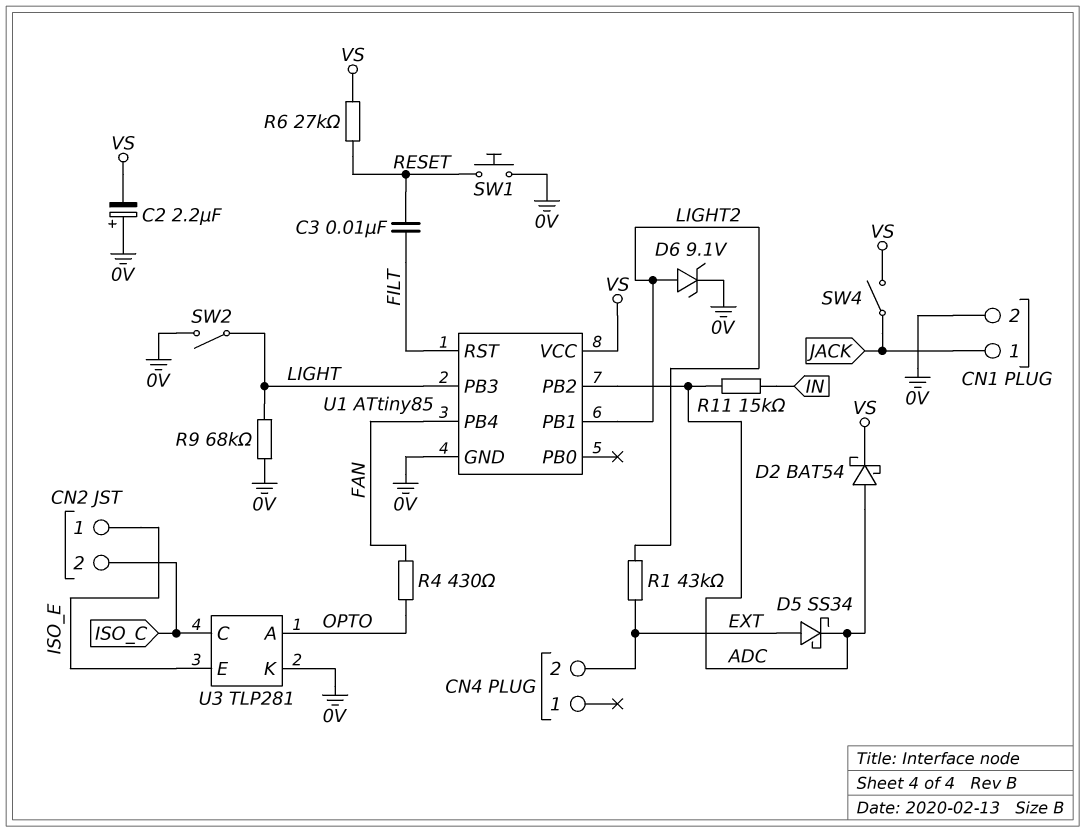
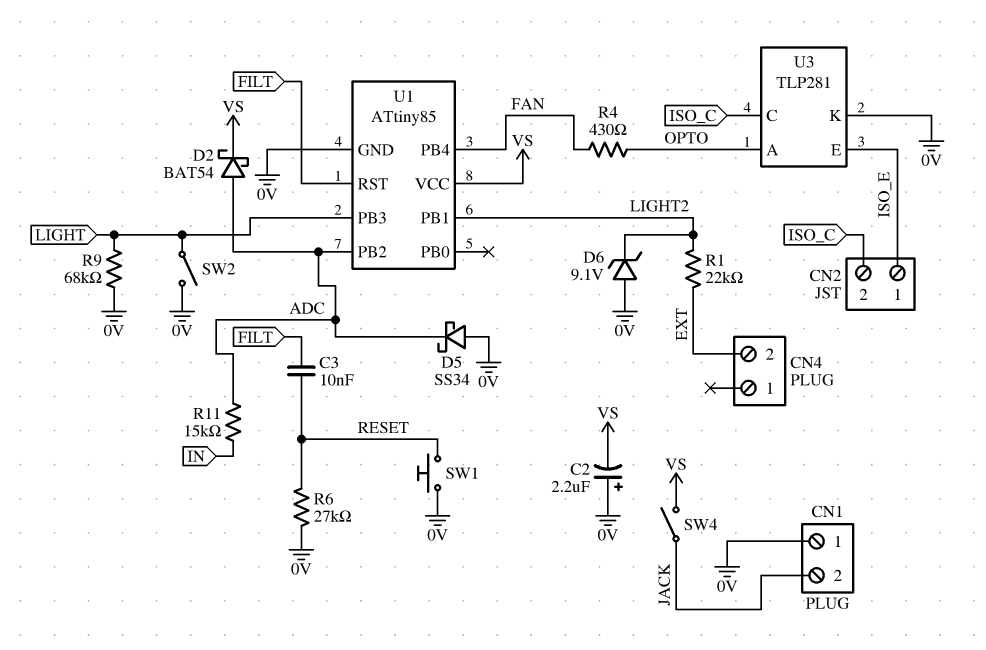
CN1 pin 1: JACK -> 0V
CN1 pin 2: 0V -> JACK
D5: schottky SS34 (A EXT, K ADC) -> schottky SS34 (A 0V, K ADC)
D6: zener 9.1V (A LIGHT2, K 0V) -> zener 9.1V (A 0V, K LIGHT2)
R1: 43k (EXT, LIGHT2) -> 22k (EXT, LIGHT2)
R6: 27k (RESET, VS) -> 27k (0V, RESET)

